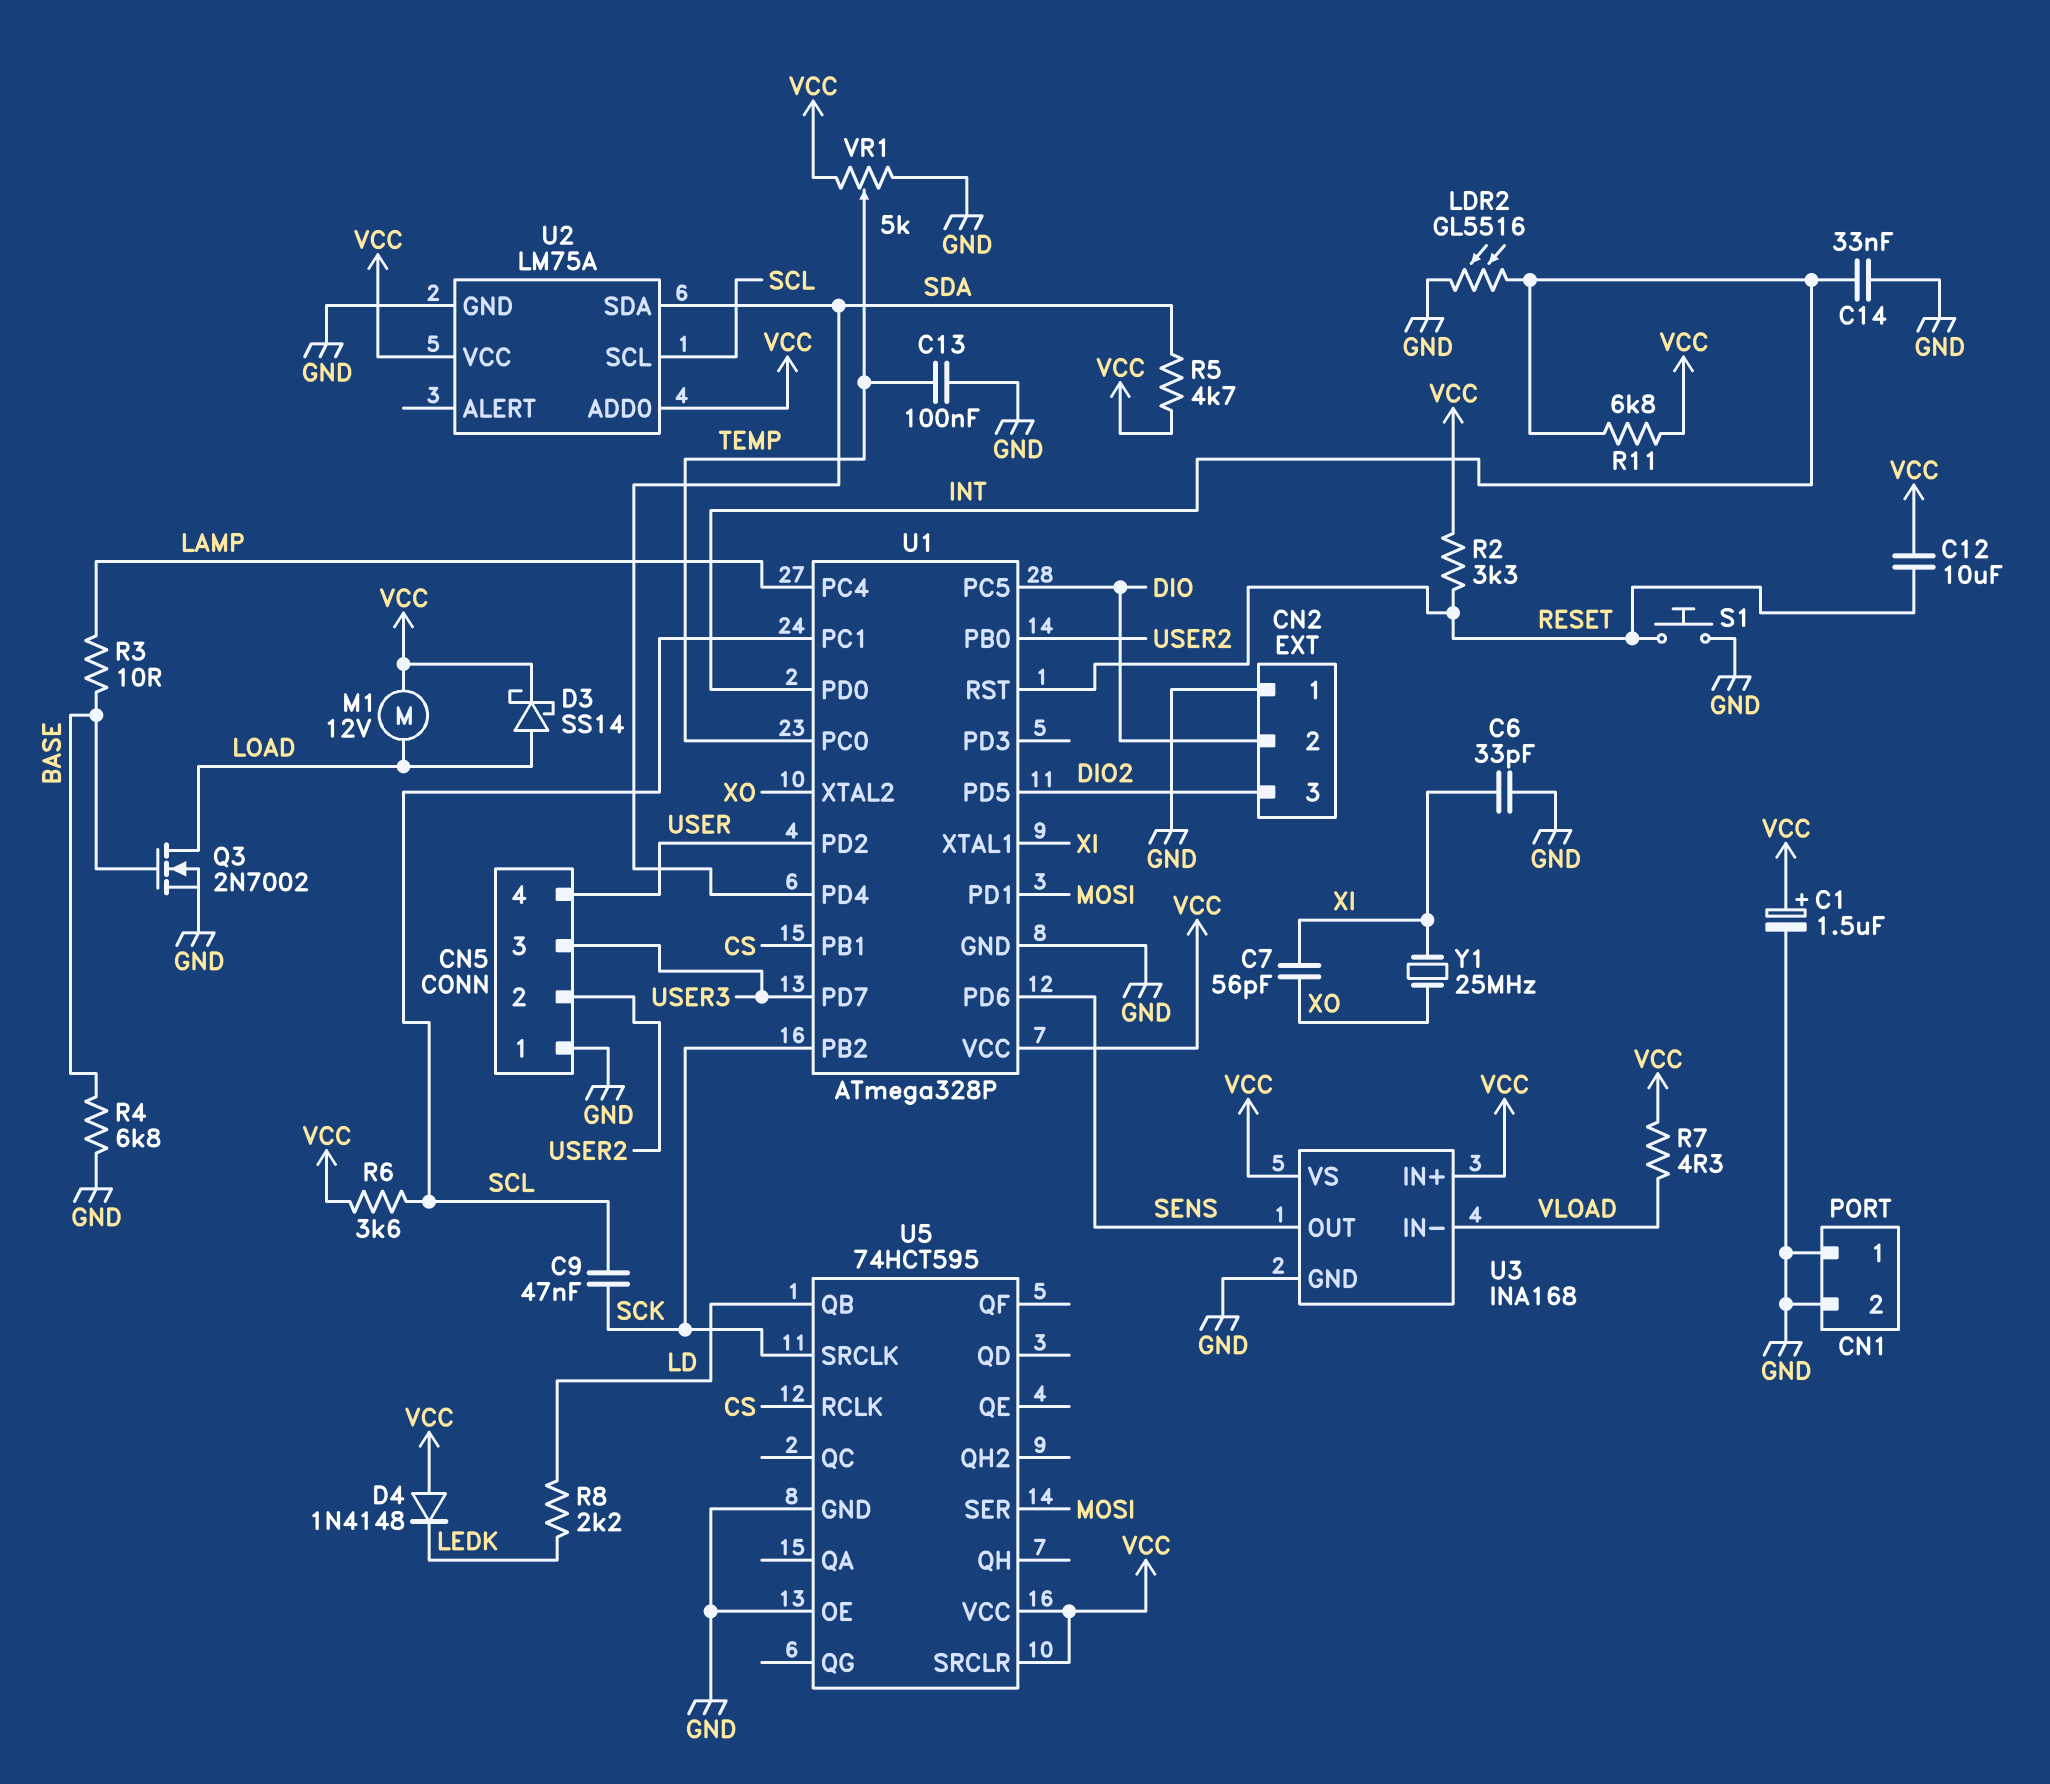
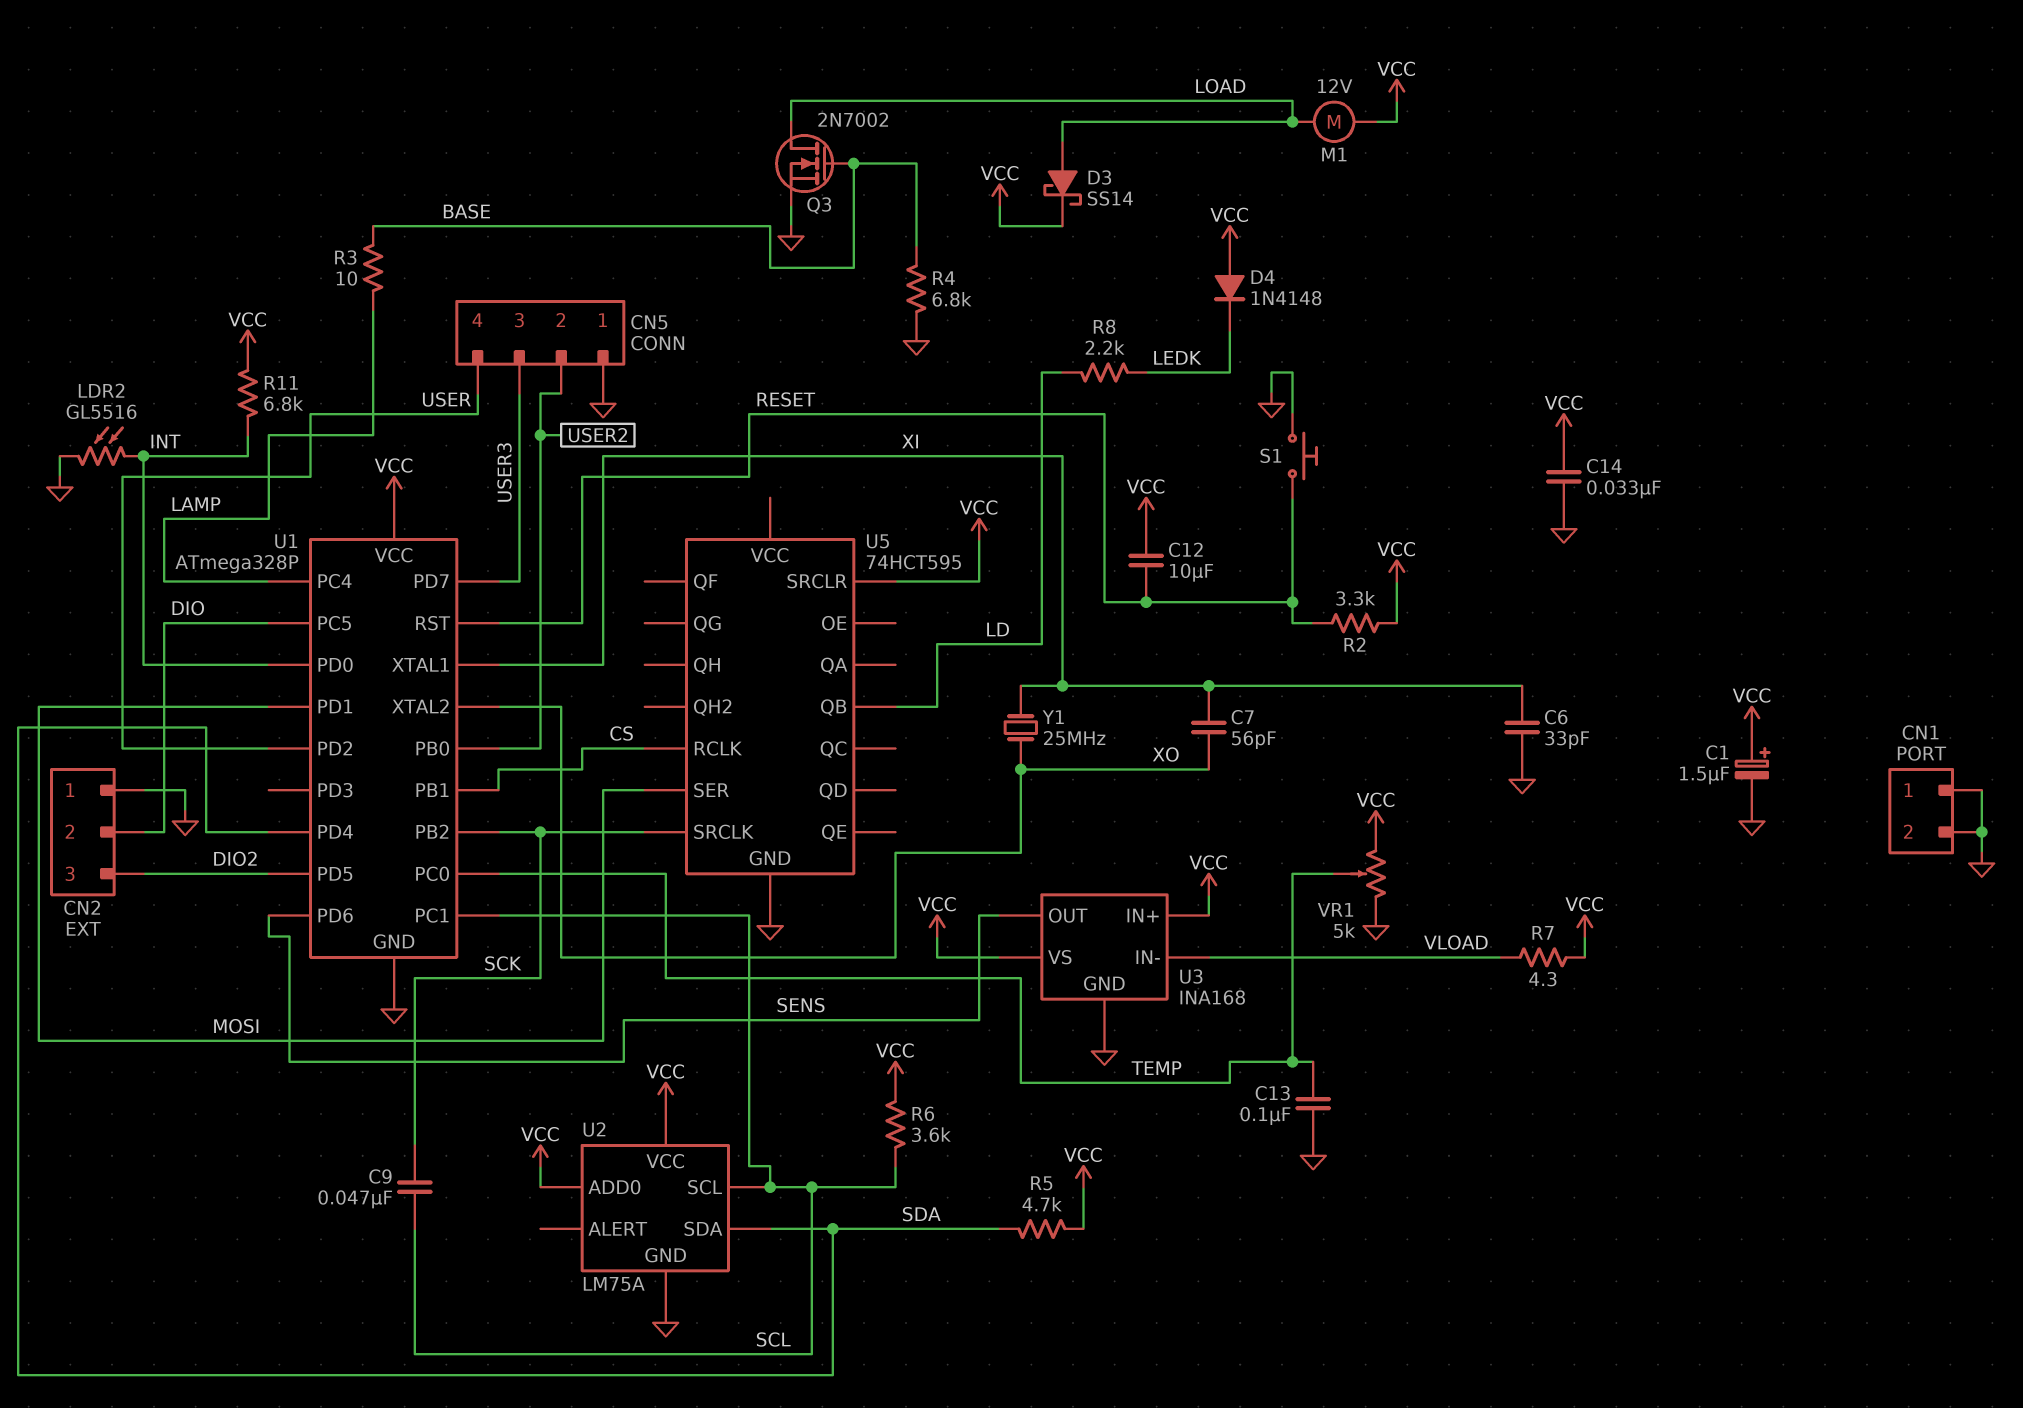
C14: 33nF (GND, INT) -> 33nF (GND, VCC)
U5 pin OE: GND -> none
U5 pin VCC: VCC -> none

